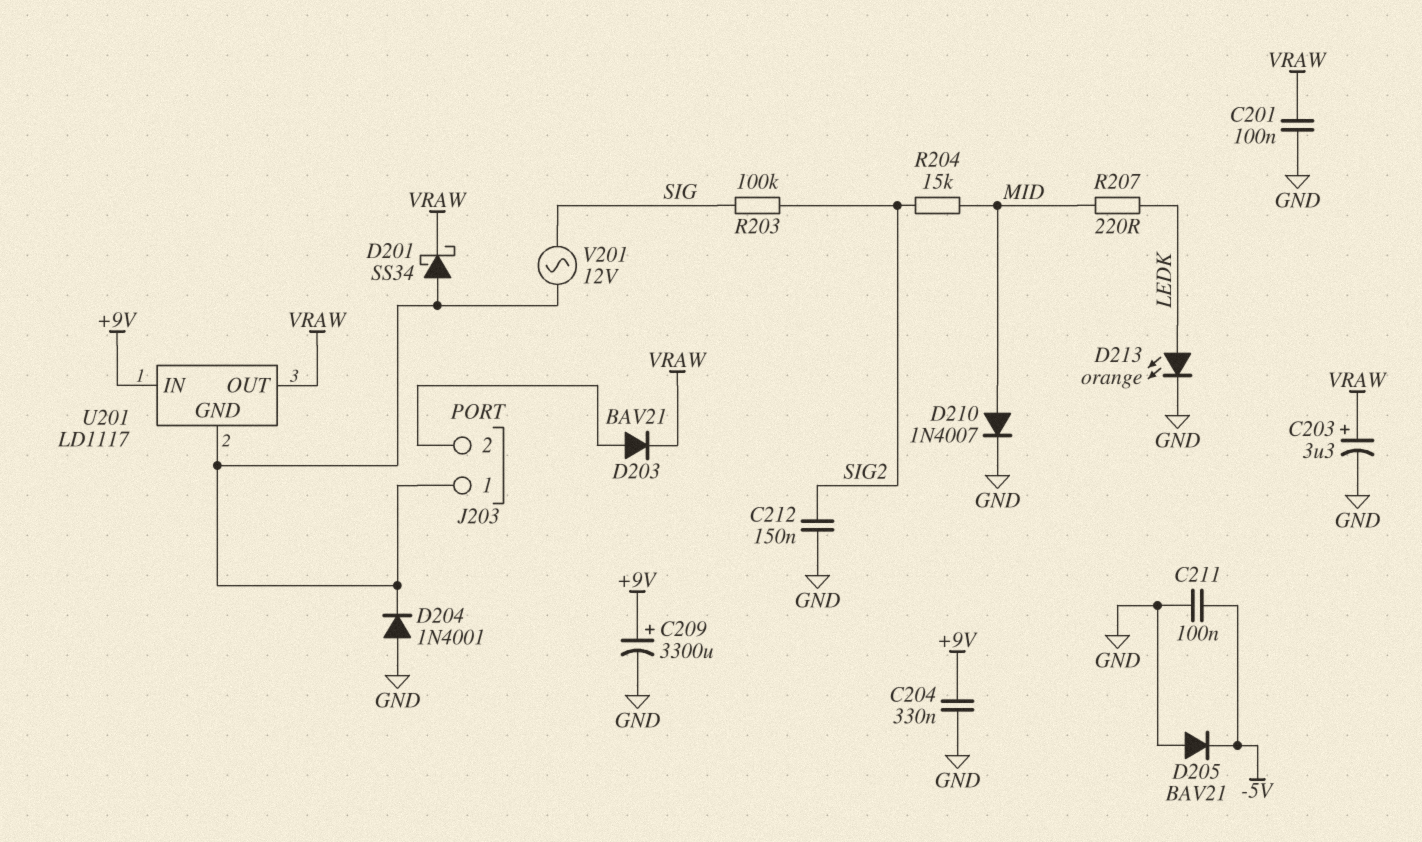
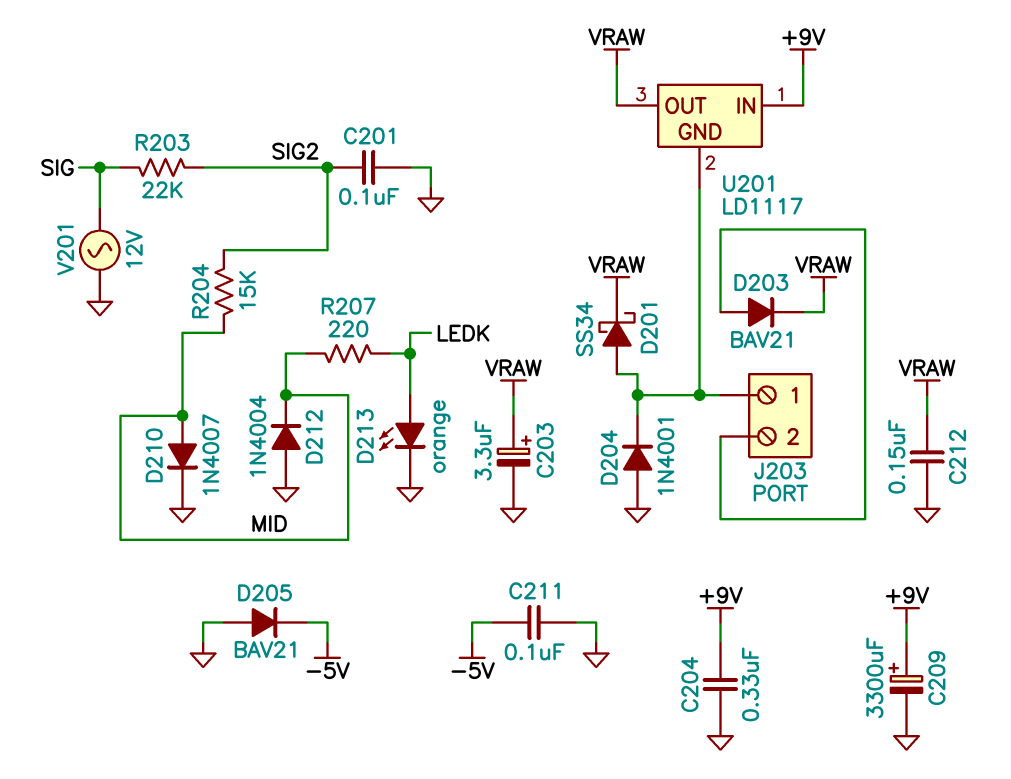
C201: 100nF (GND, VRAW) -> 100nF (GND, SIG2)
C212: 150nF (GND, SIG2) -> 150nF (GND, VRAW)
D212: none -> diode 1N4004 (A GND, K MID)
R203: 100k (SIG, SIG2) -> 22k (SIG, SIG2)
V201: AC 12V (J203/1, SIG) -> AC 12V (GND, SIG)

